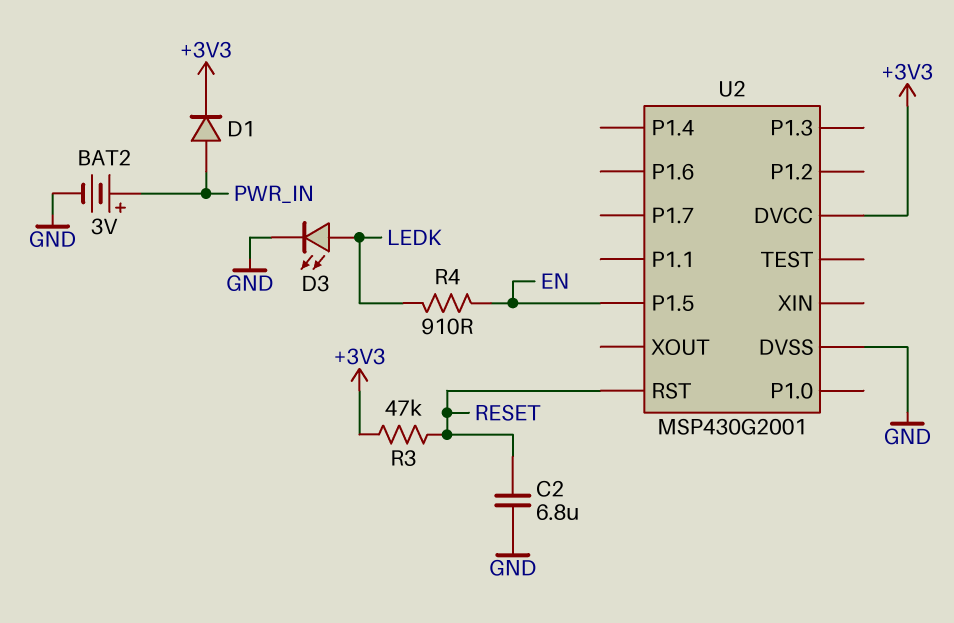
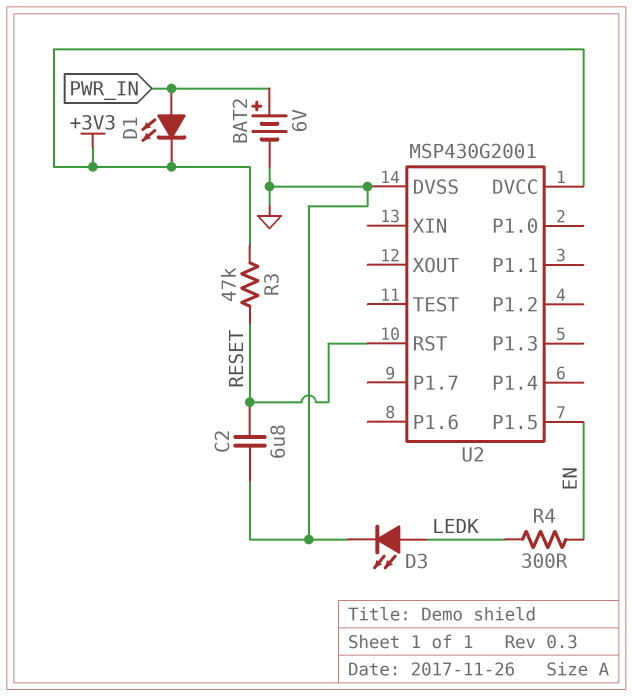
BAT2: 3V (plus PWR_IN, minus GND) -> 6V (plus PWR_IN, minus GND)
D1: diode (A PWR_IN, K +3V3) -> LED (A PWR_IN, K +3V3)
R4: 910 (EN, LEDK) -> 300 (EN, LEDK)

